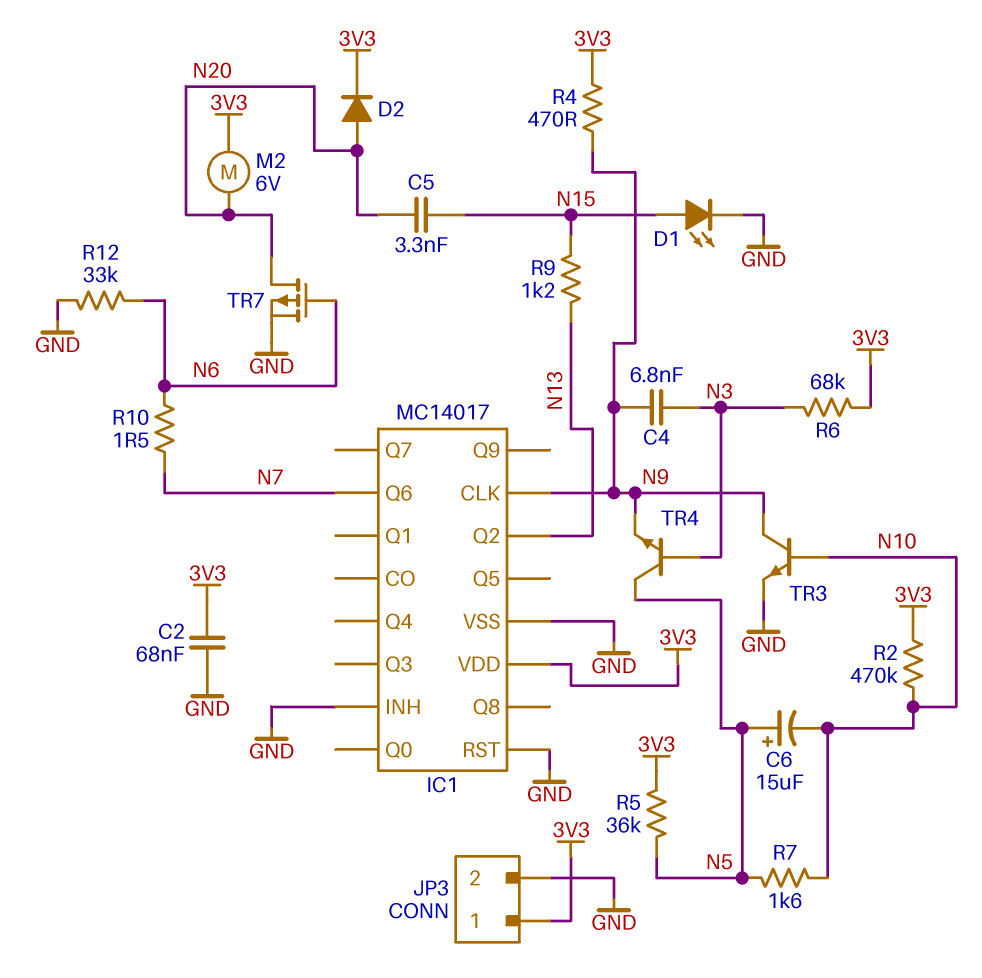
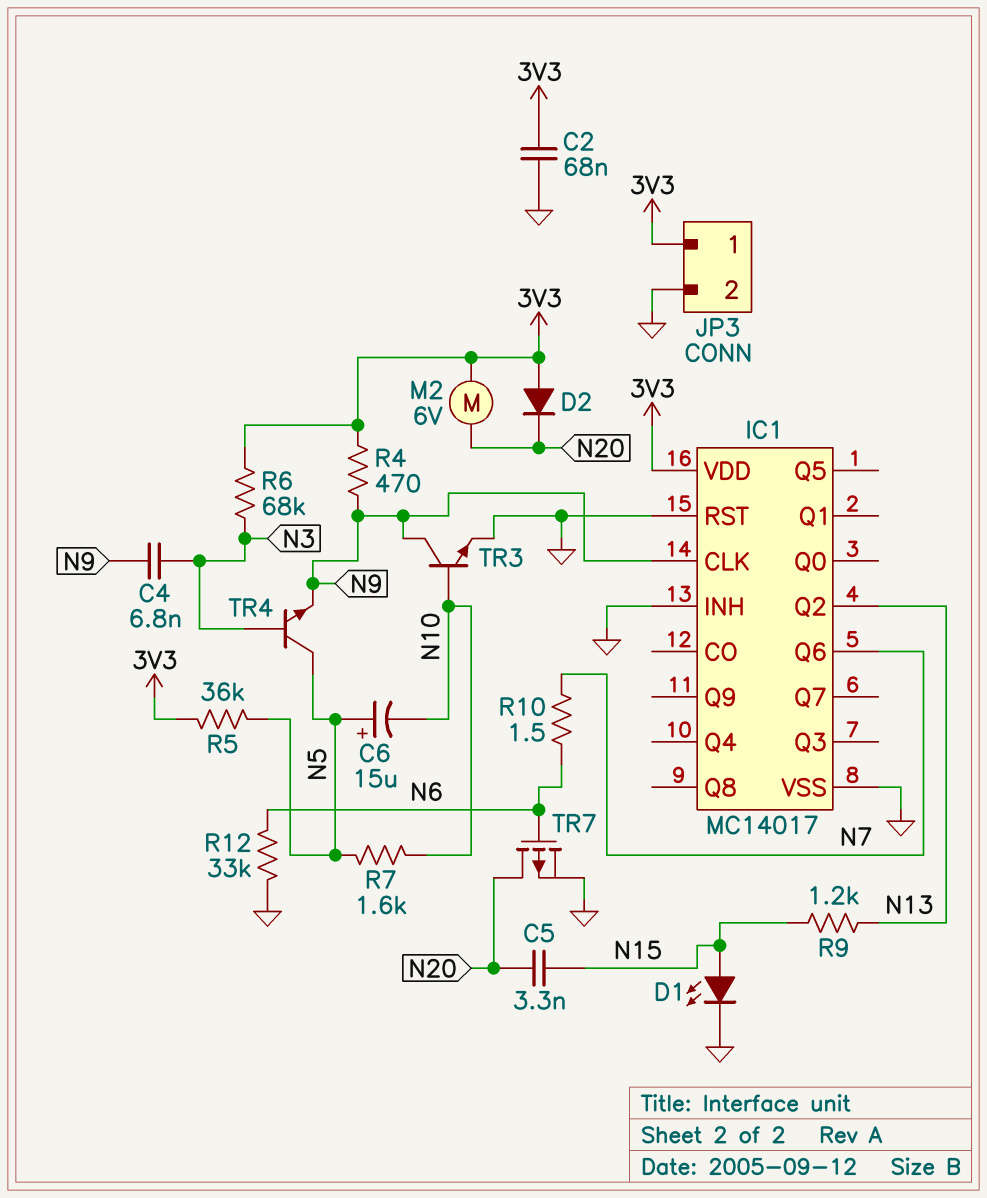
D2: diode (A N20, K 3V3) -> diode (A 3V3, K N20)
R2: 470k (3V3, N10) -> none

